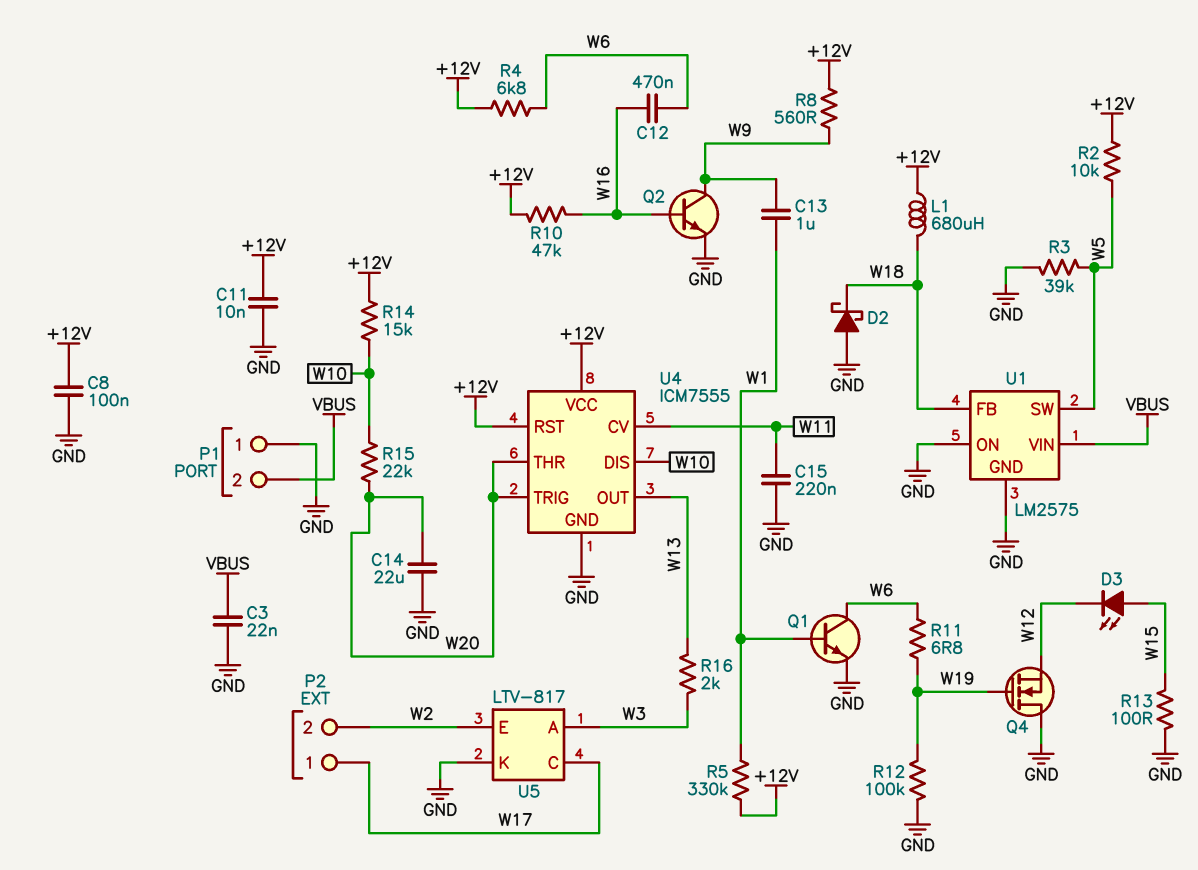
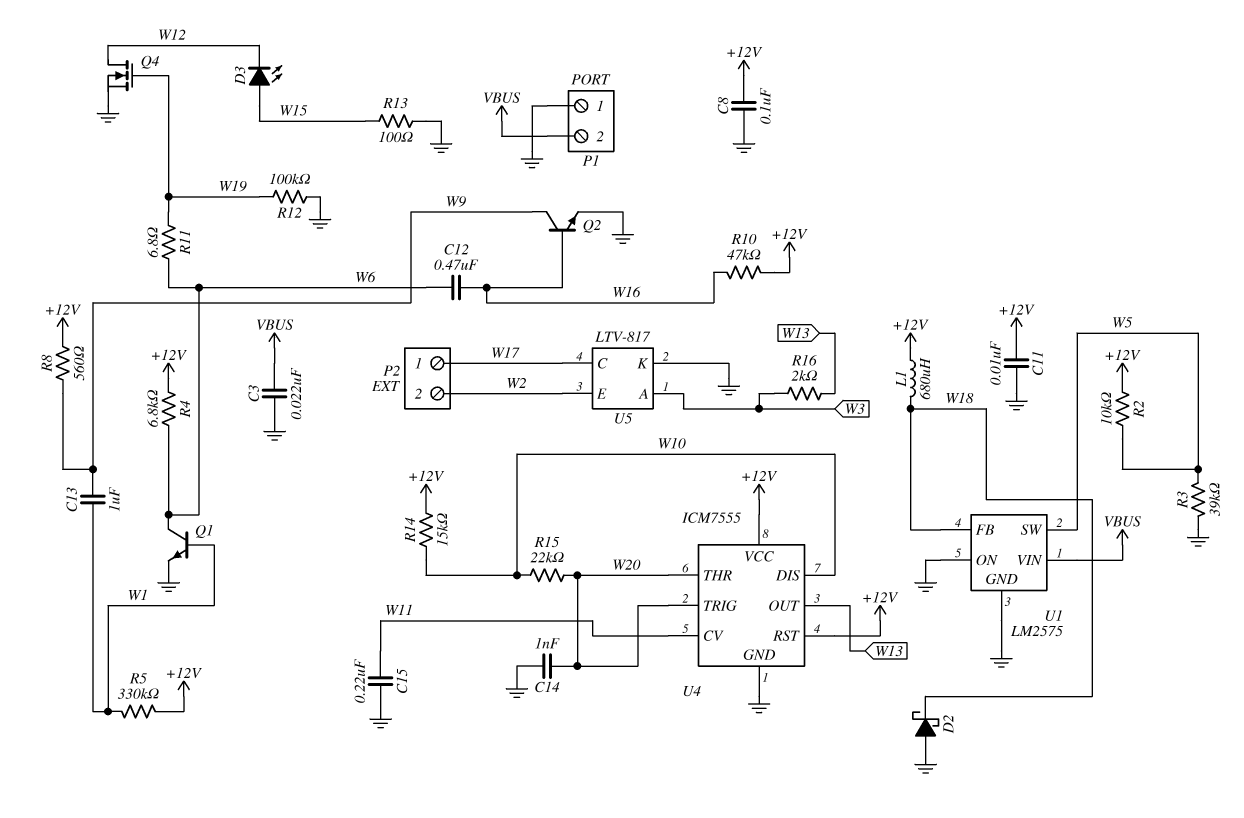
C14: 22uF (GND, W20) -> 1nF (GND, W20)
Q4: NMOS (G W19, D GND, S W12) -> NMOS (G W19, D W12, S GND)

